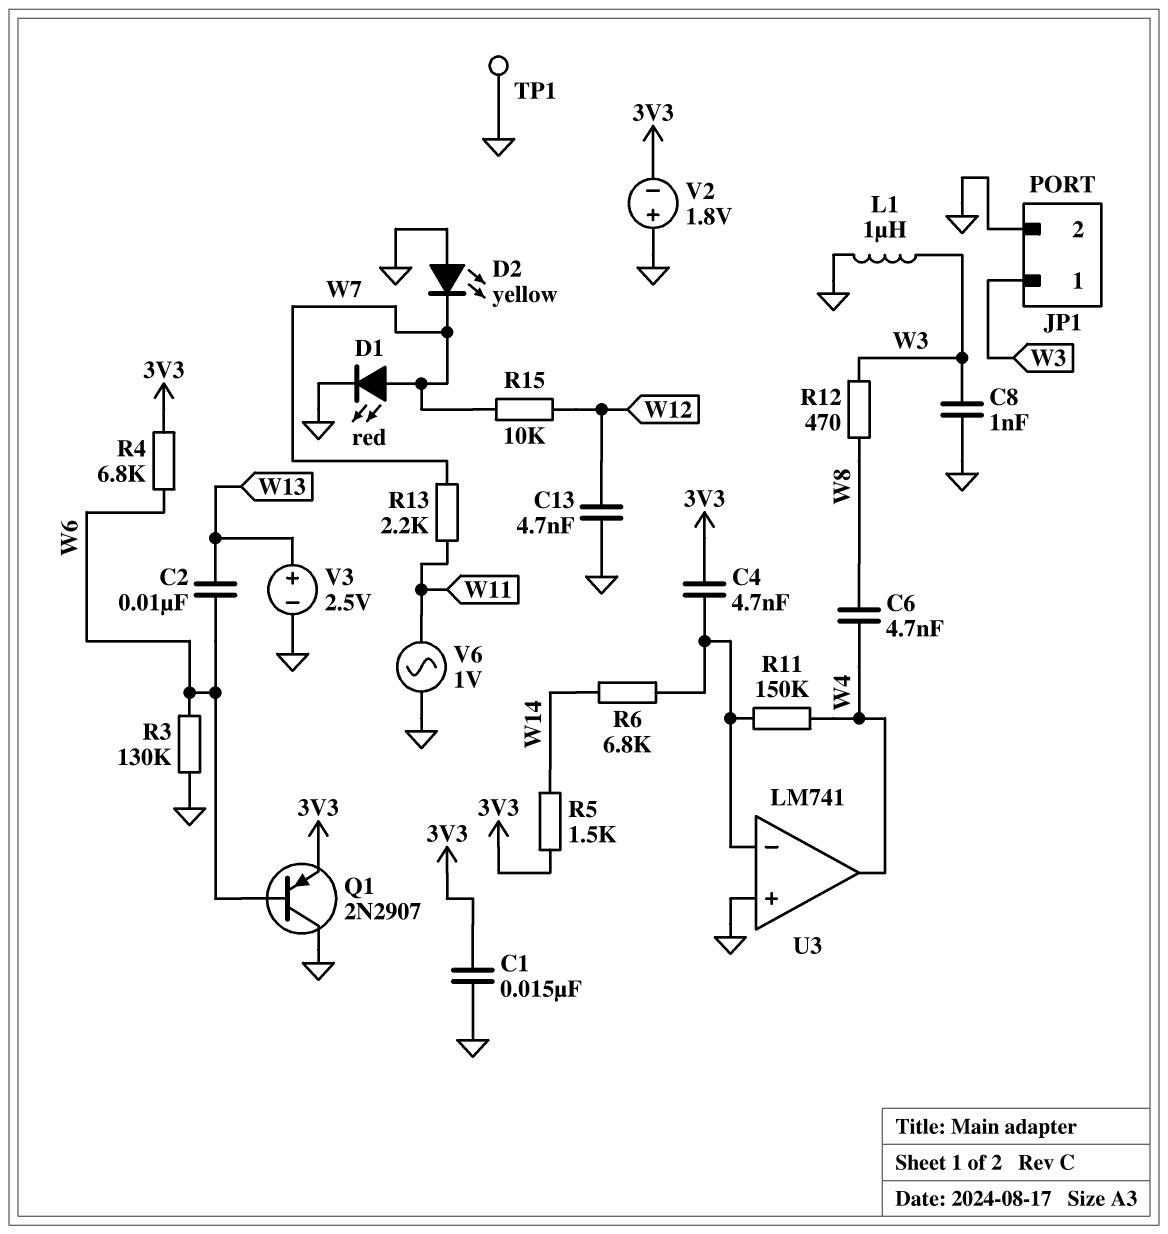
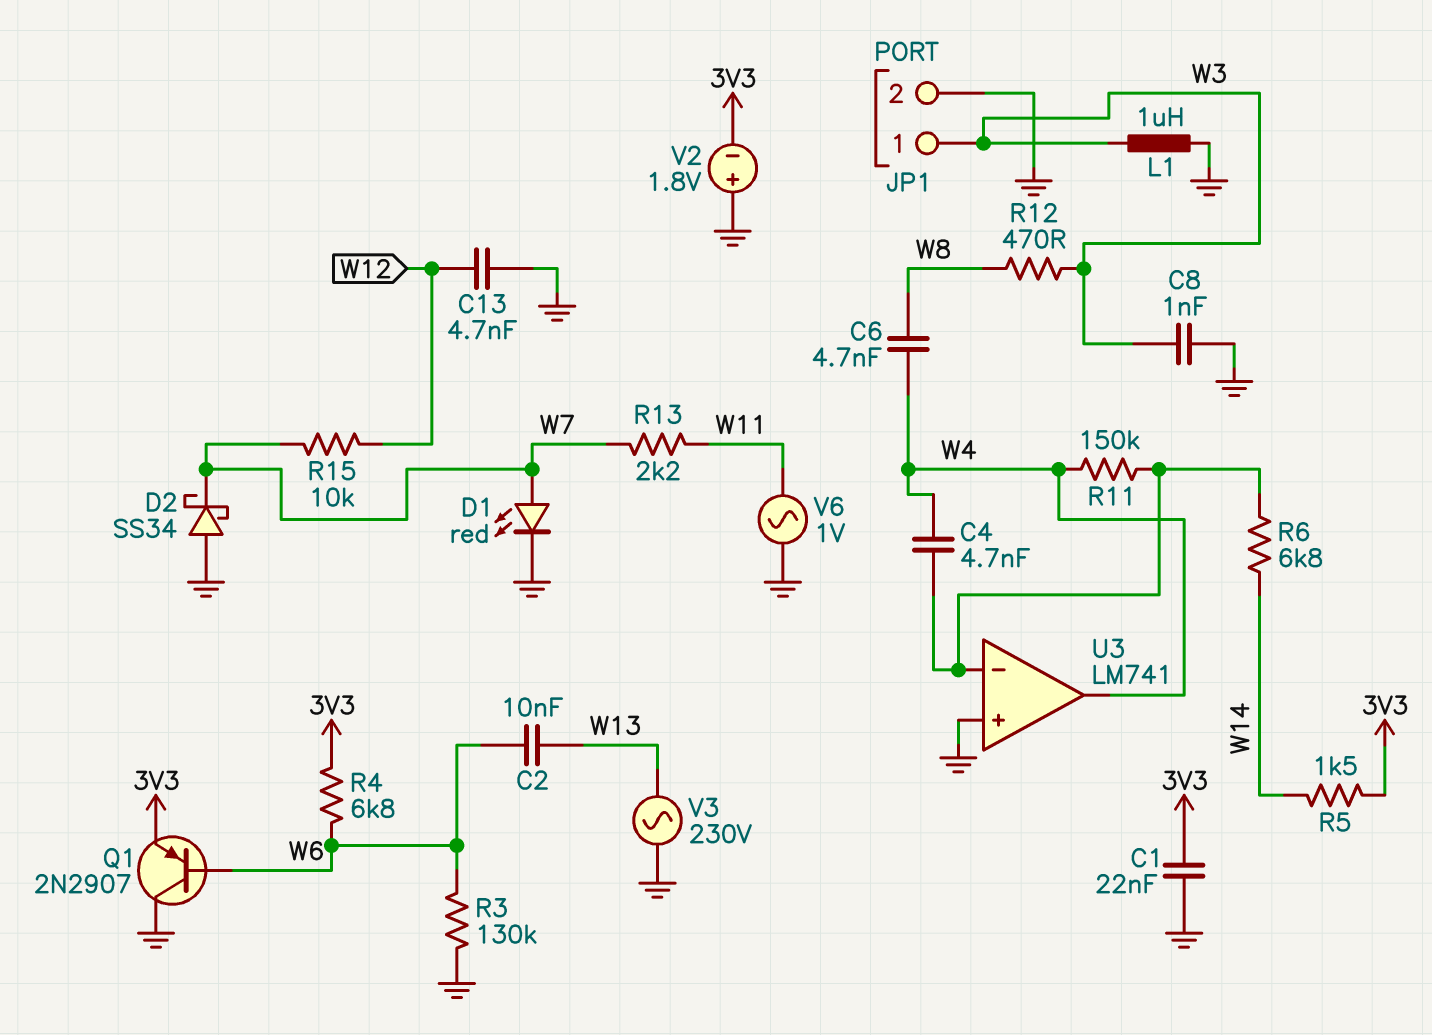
C1: 15nF (3V3, GND) -> 22nF (3V3, GND)
C4: 4.7nF (3V3, U3/in-) -> 4.7nF (U3/in-, W4)
D2: LED yellow (A GND, K W7) -> schottky SS34 (A GND, K W7)
TP1: test point (GND) -> none
V3: 2.5V (plus W13, minus GND) -> AC 230V (GND, W13)

